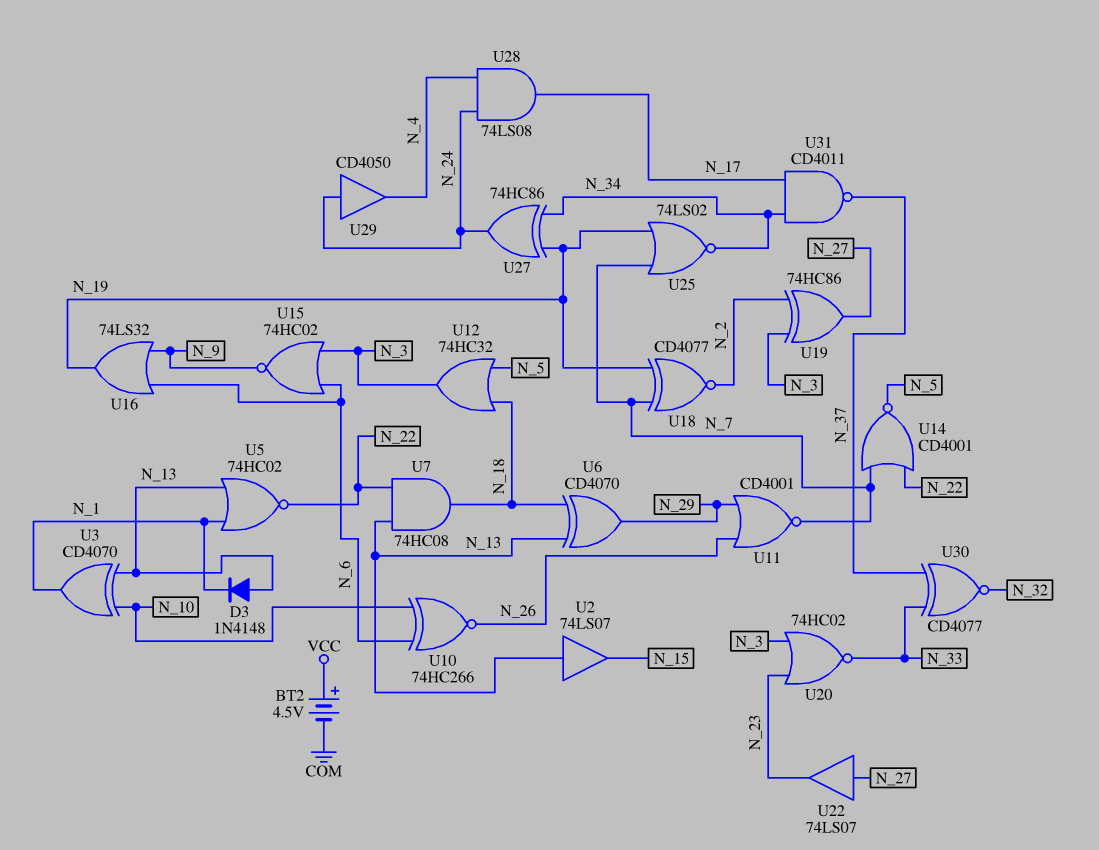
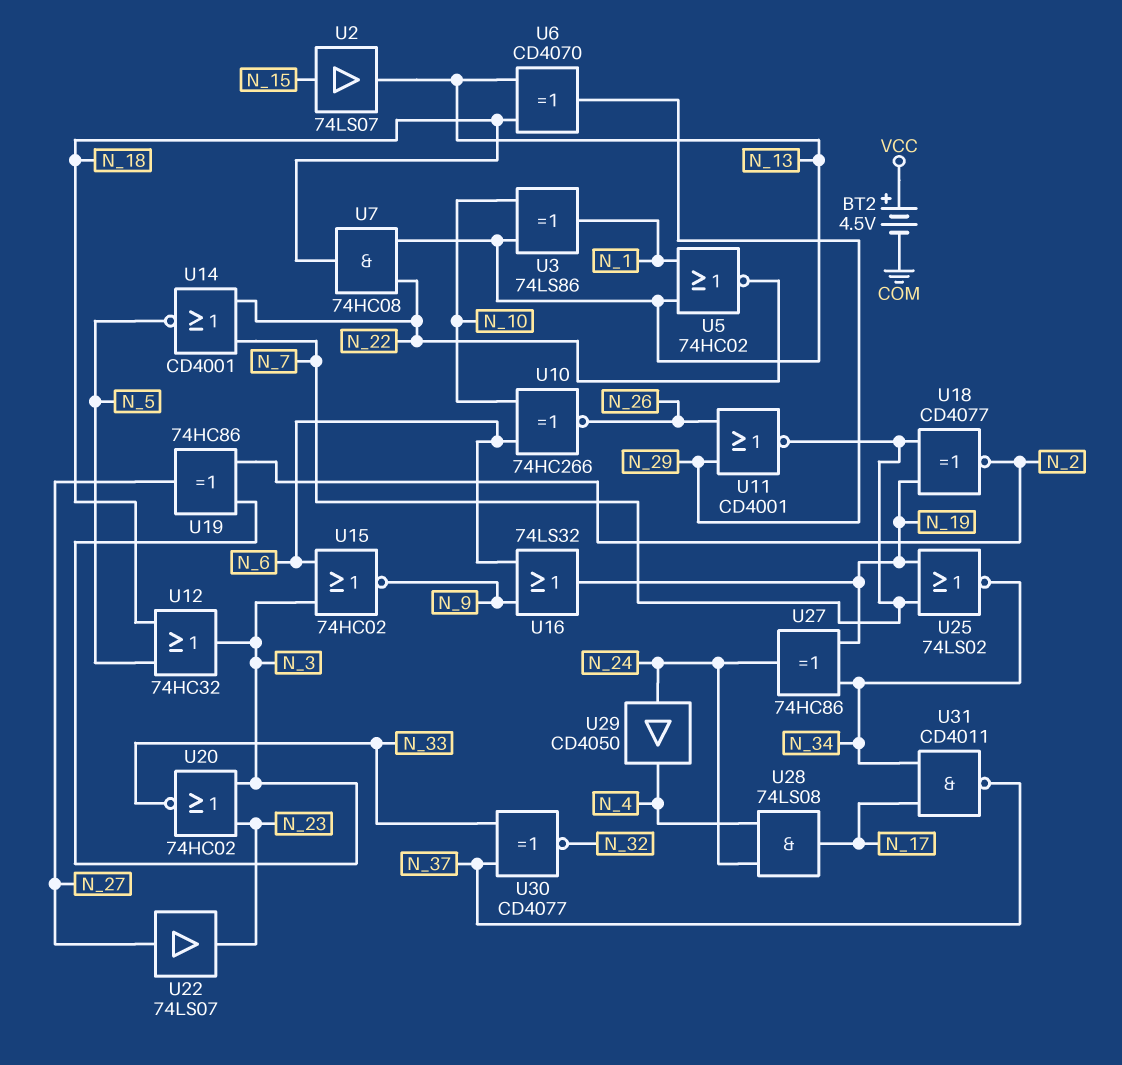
D3: diode 1N4148 (A N_13, K N_1) -> none
U2: buffer 74LS07 (in N_13, out N_15) -> buffer 74LS07 (in N_15, out N_13)
U3: XOR CD4070 (in N_10, in N_13, out N_1) -> XOR 74LS86 (in N_10, in N_13, out N_1)

